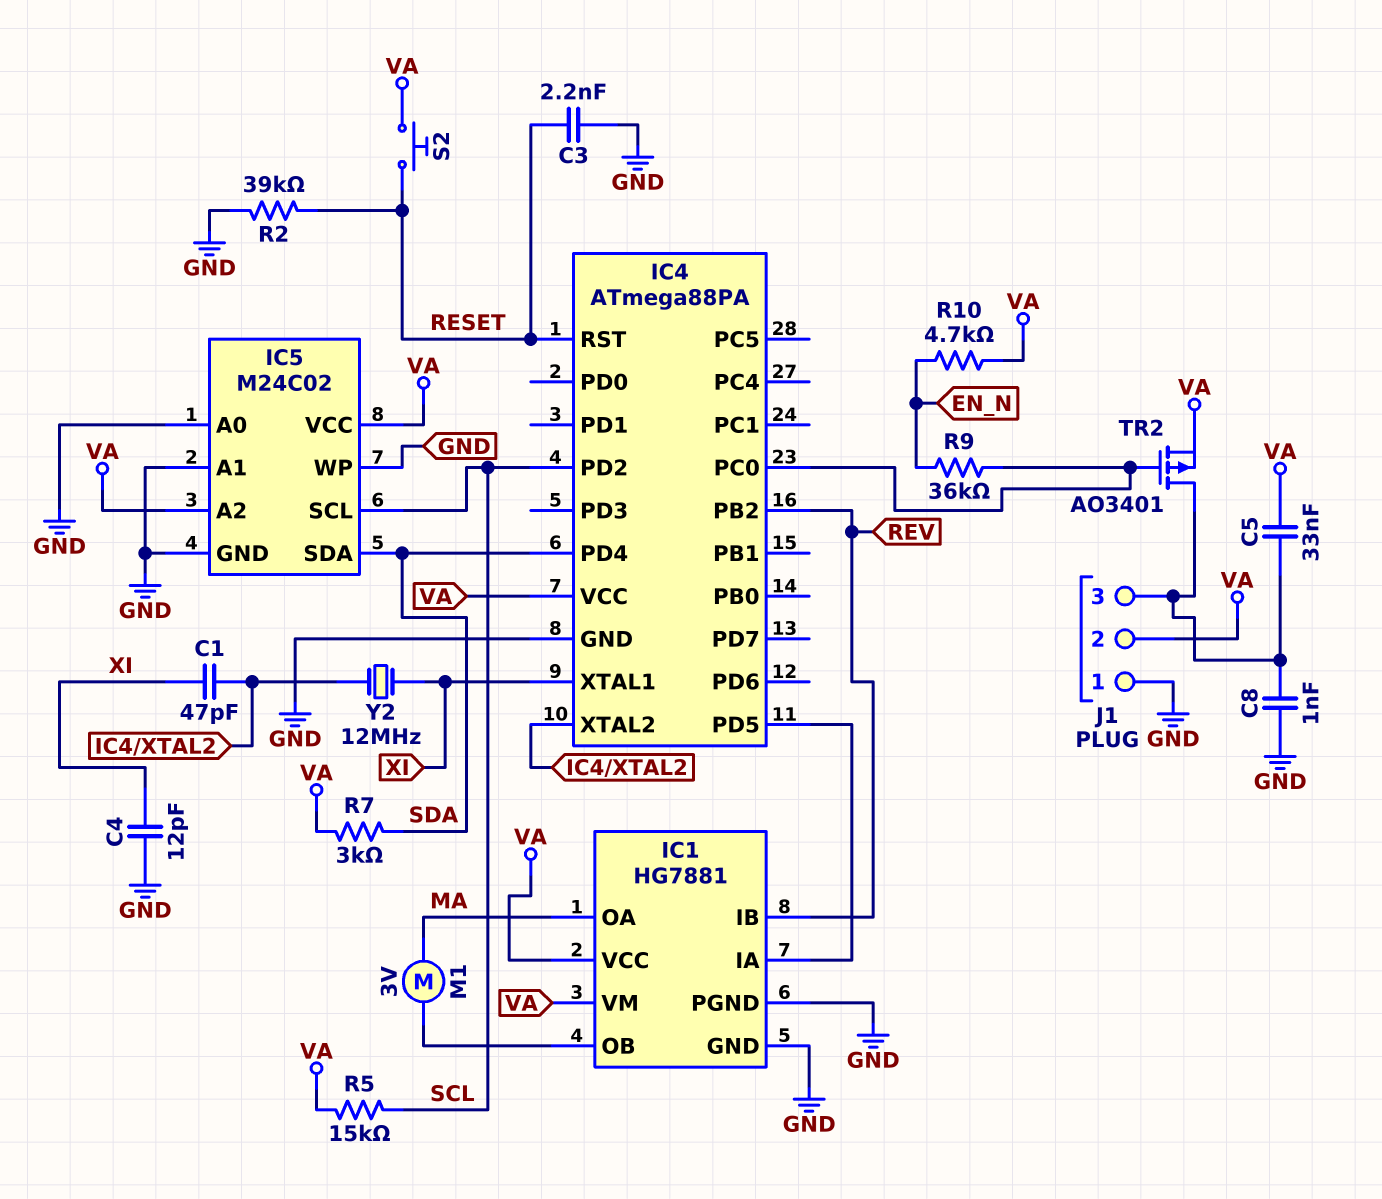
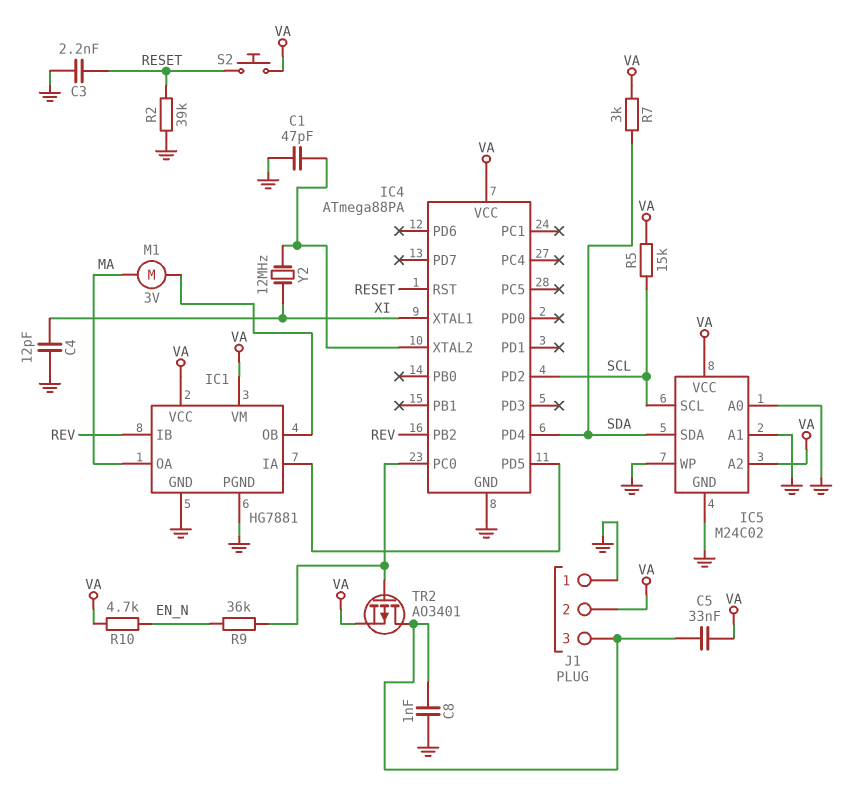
C1: 47pF (IC4/XTAL2, XI) -> 47pF (GND, IC4/XTAL2)

